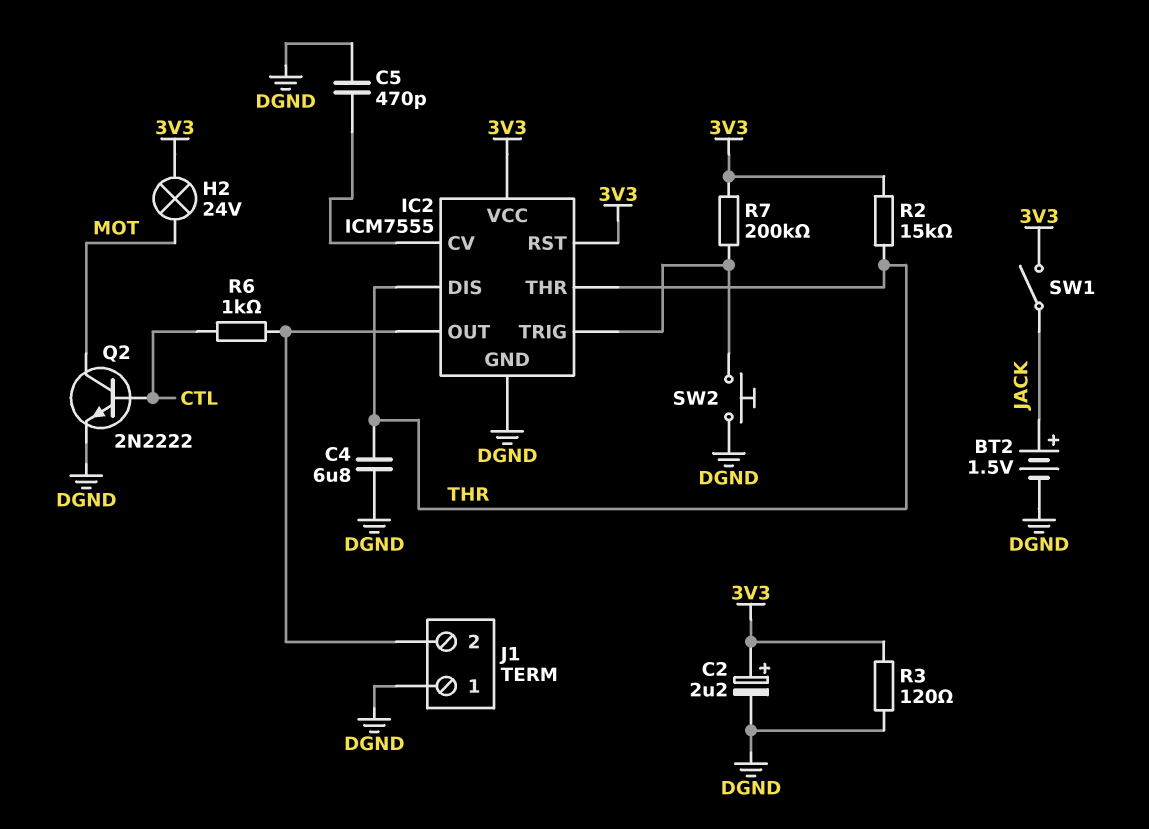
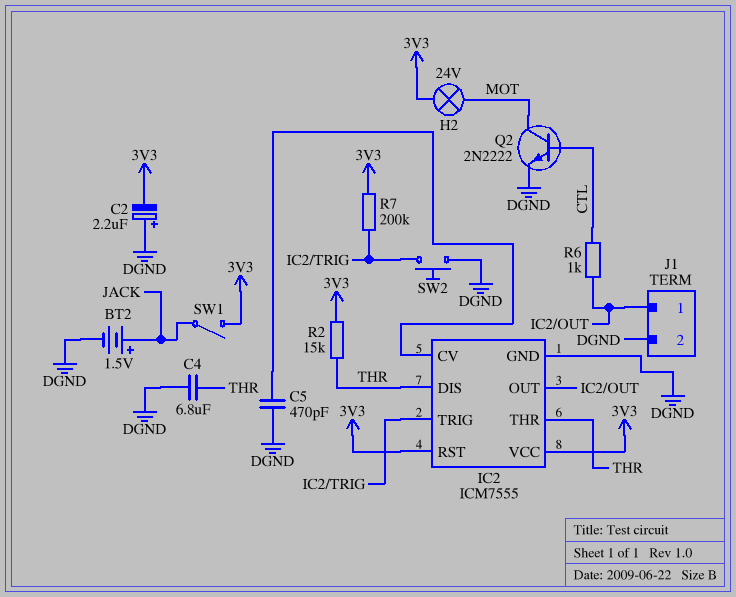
C2: 2.2uF (plus 3V3, minus DGND) -> 2.2uF (plus DGND, minus 3V3)
J1 pin 1: DGND -> IC2/OUT
J1 pin 2: IC2/OUT -> DGND
R3: 120 (3V3, DGND) -> none

